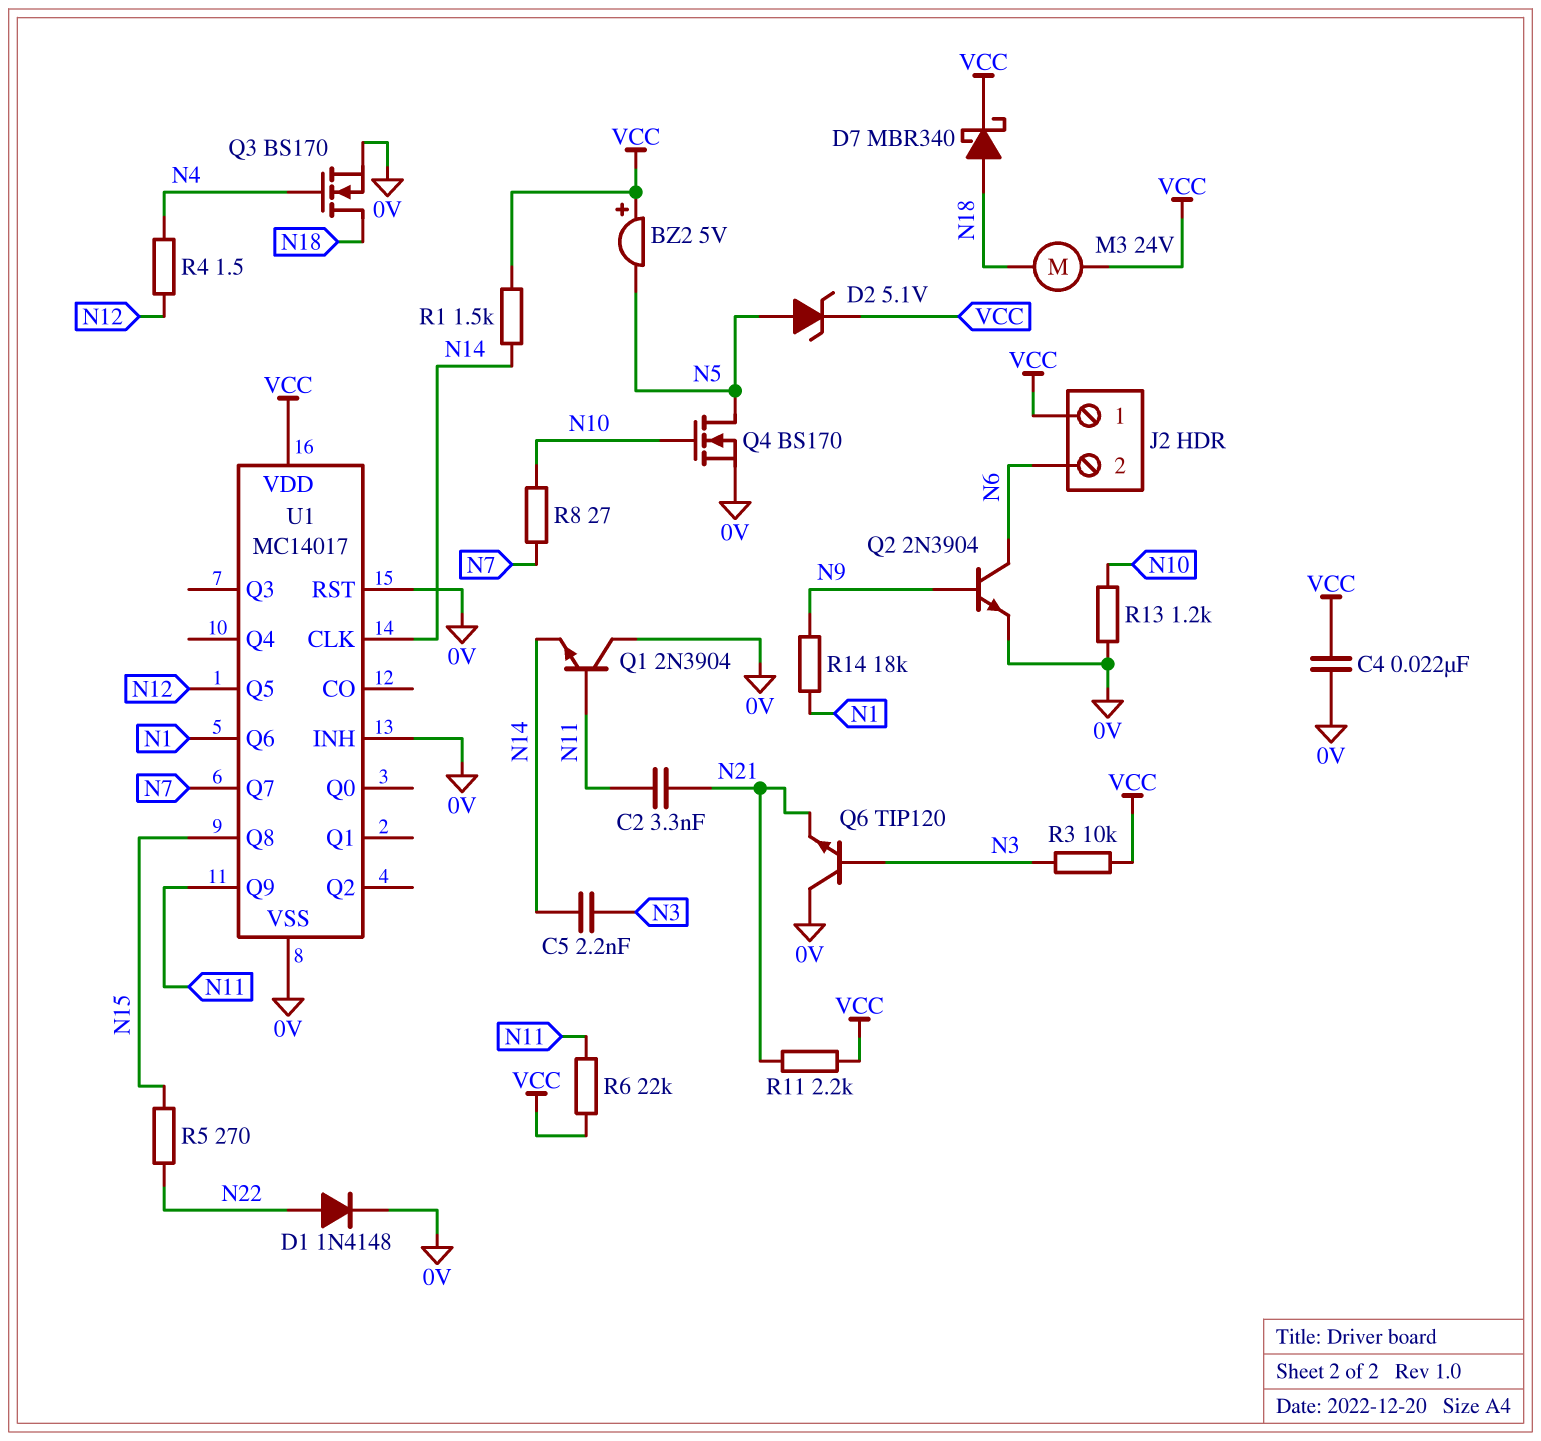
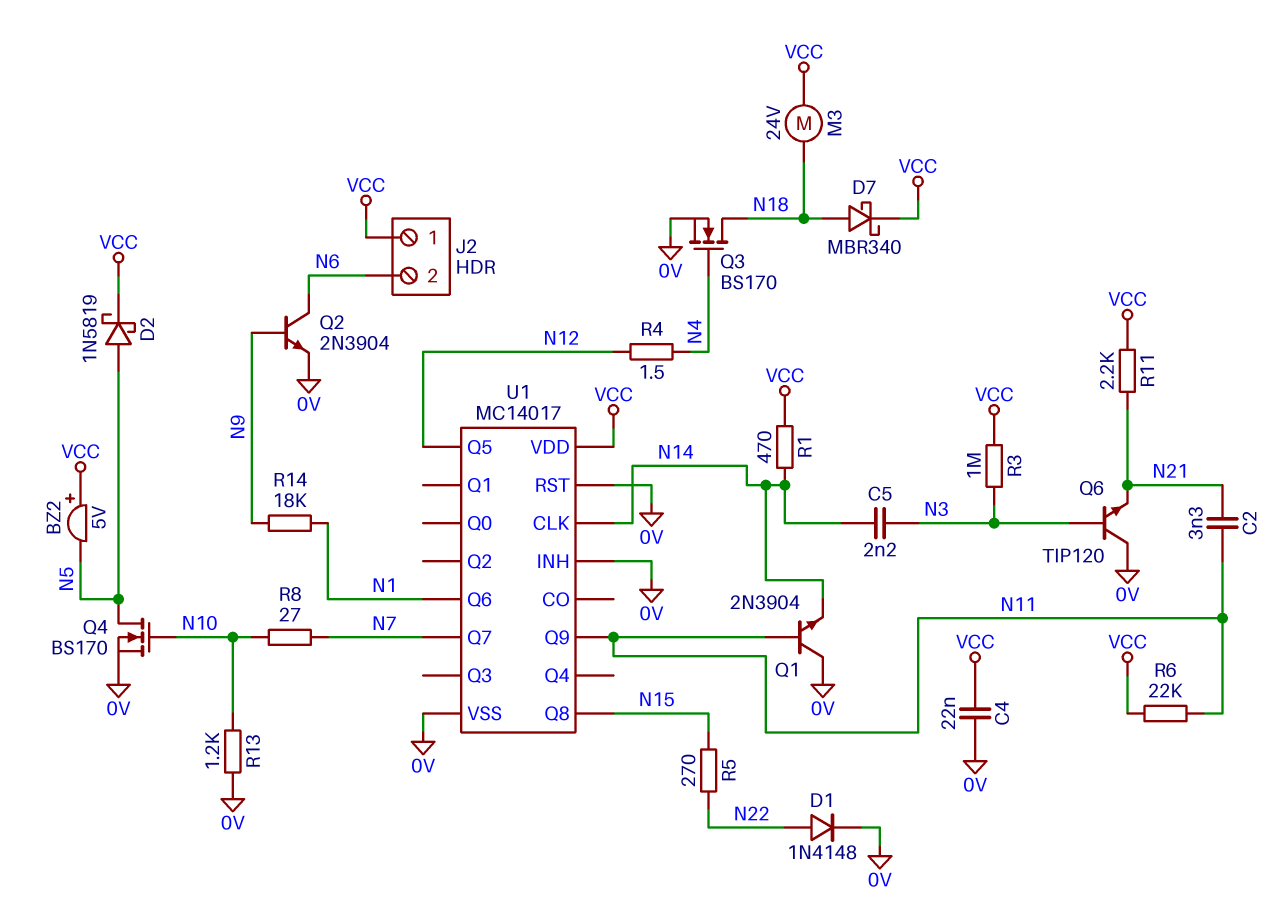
D2: zener 5.1V (A N5, K VCC) -> schottky 1N5819 (A N5, K VCC)
R1: 1.5k (N14, VCC) -> 470 (N14, VCC)
R3: 10k (N3, VCC) -> 1M (N3, VCC)

